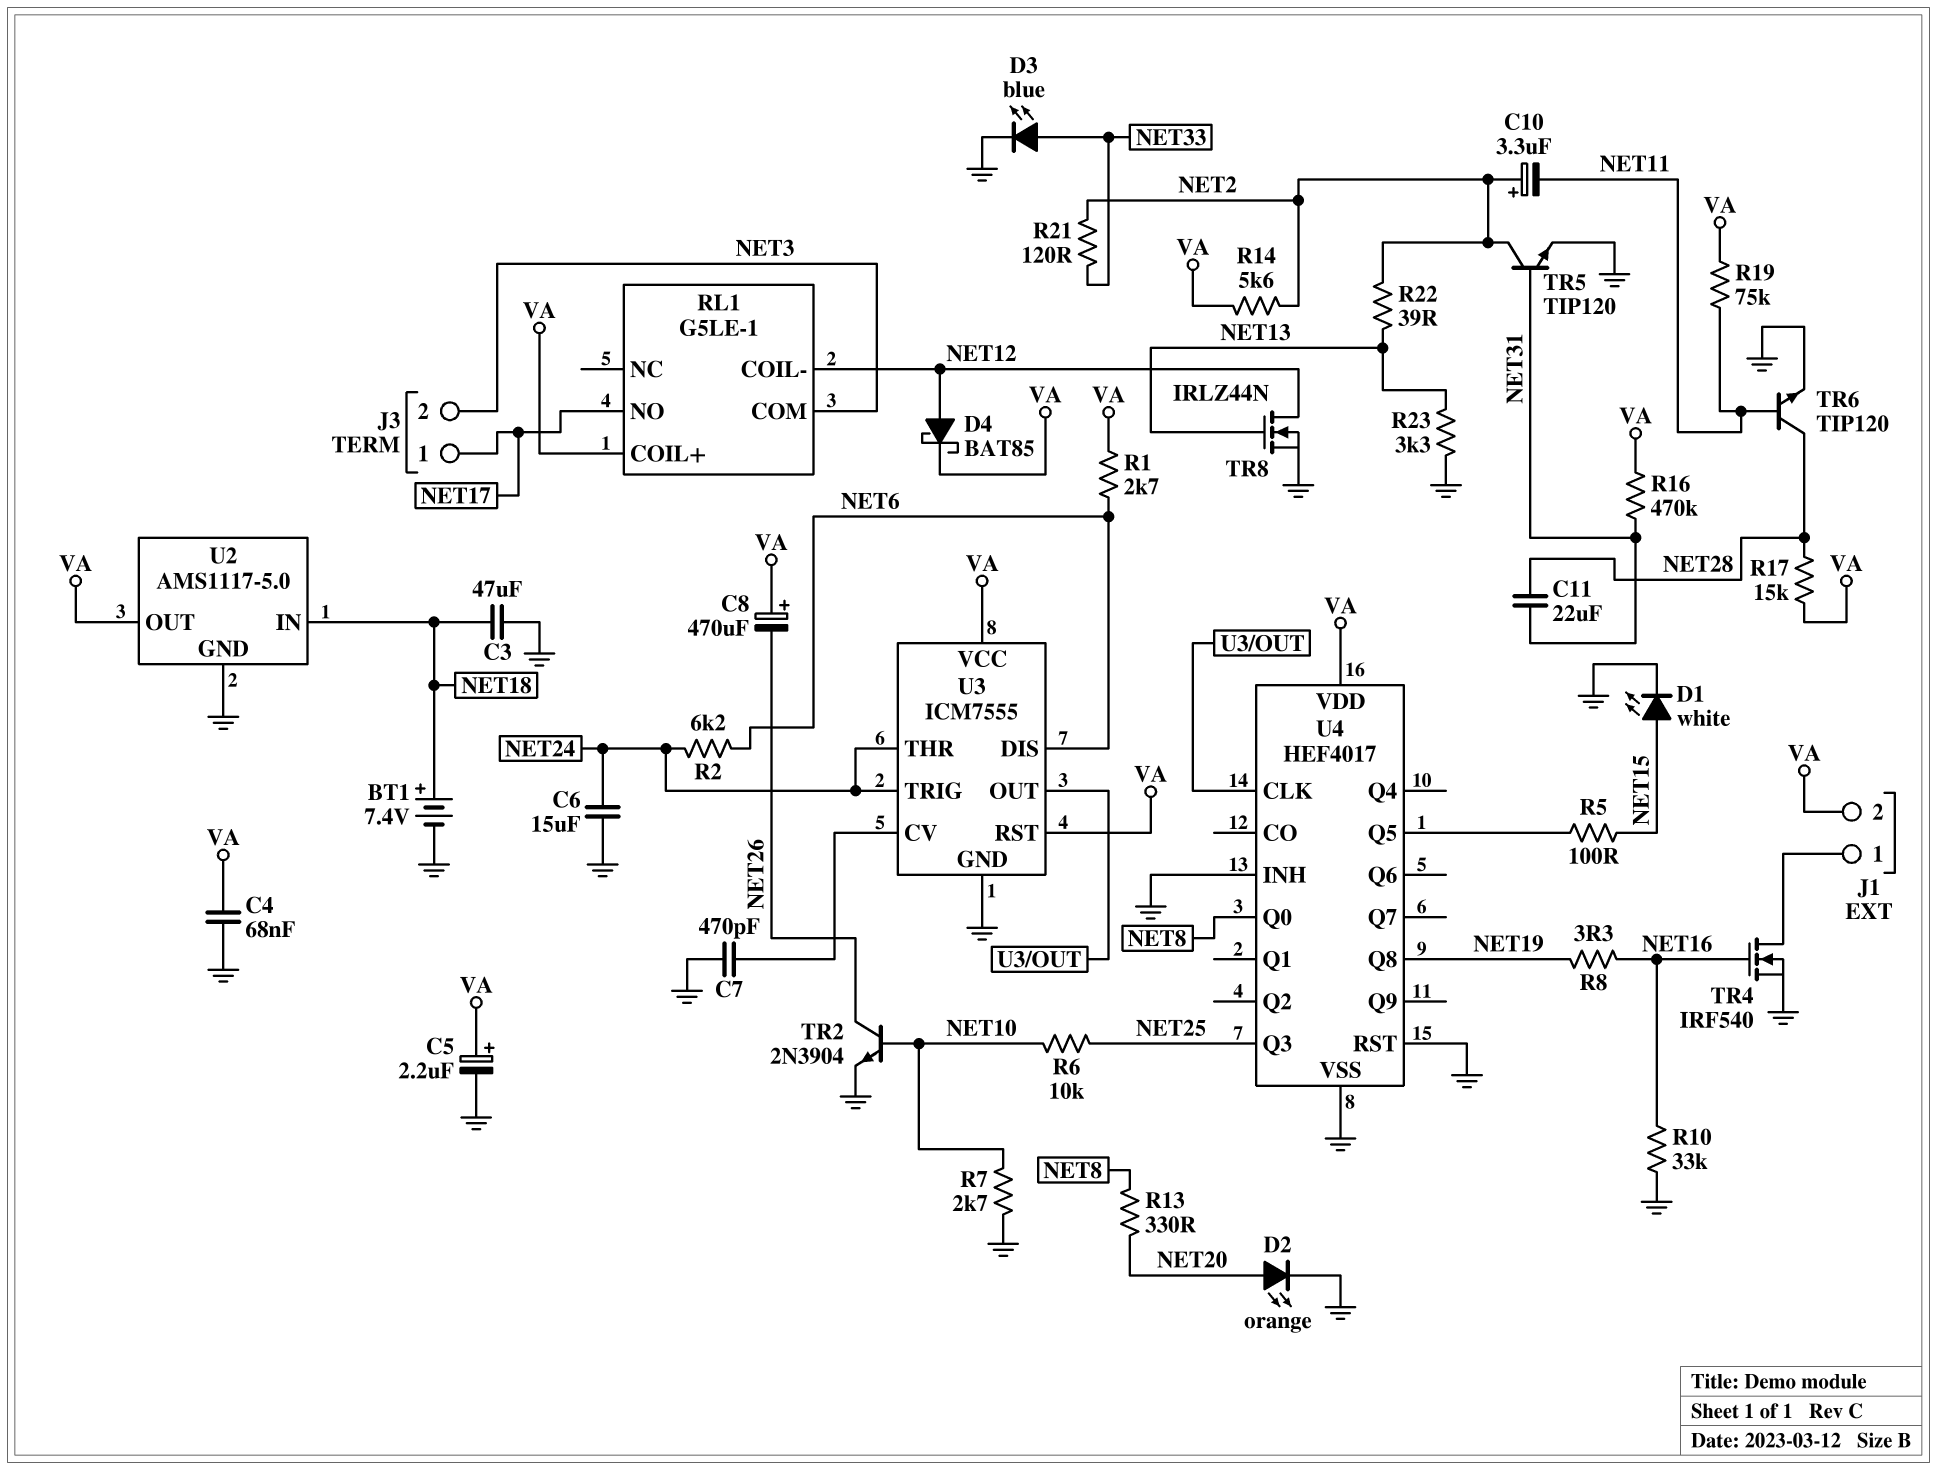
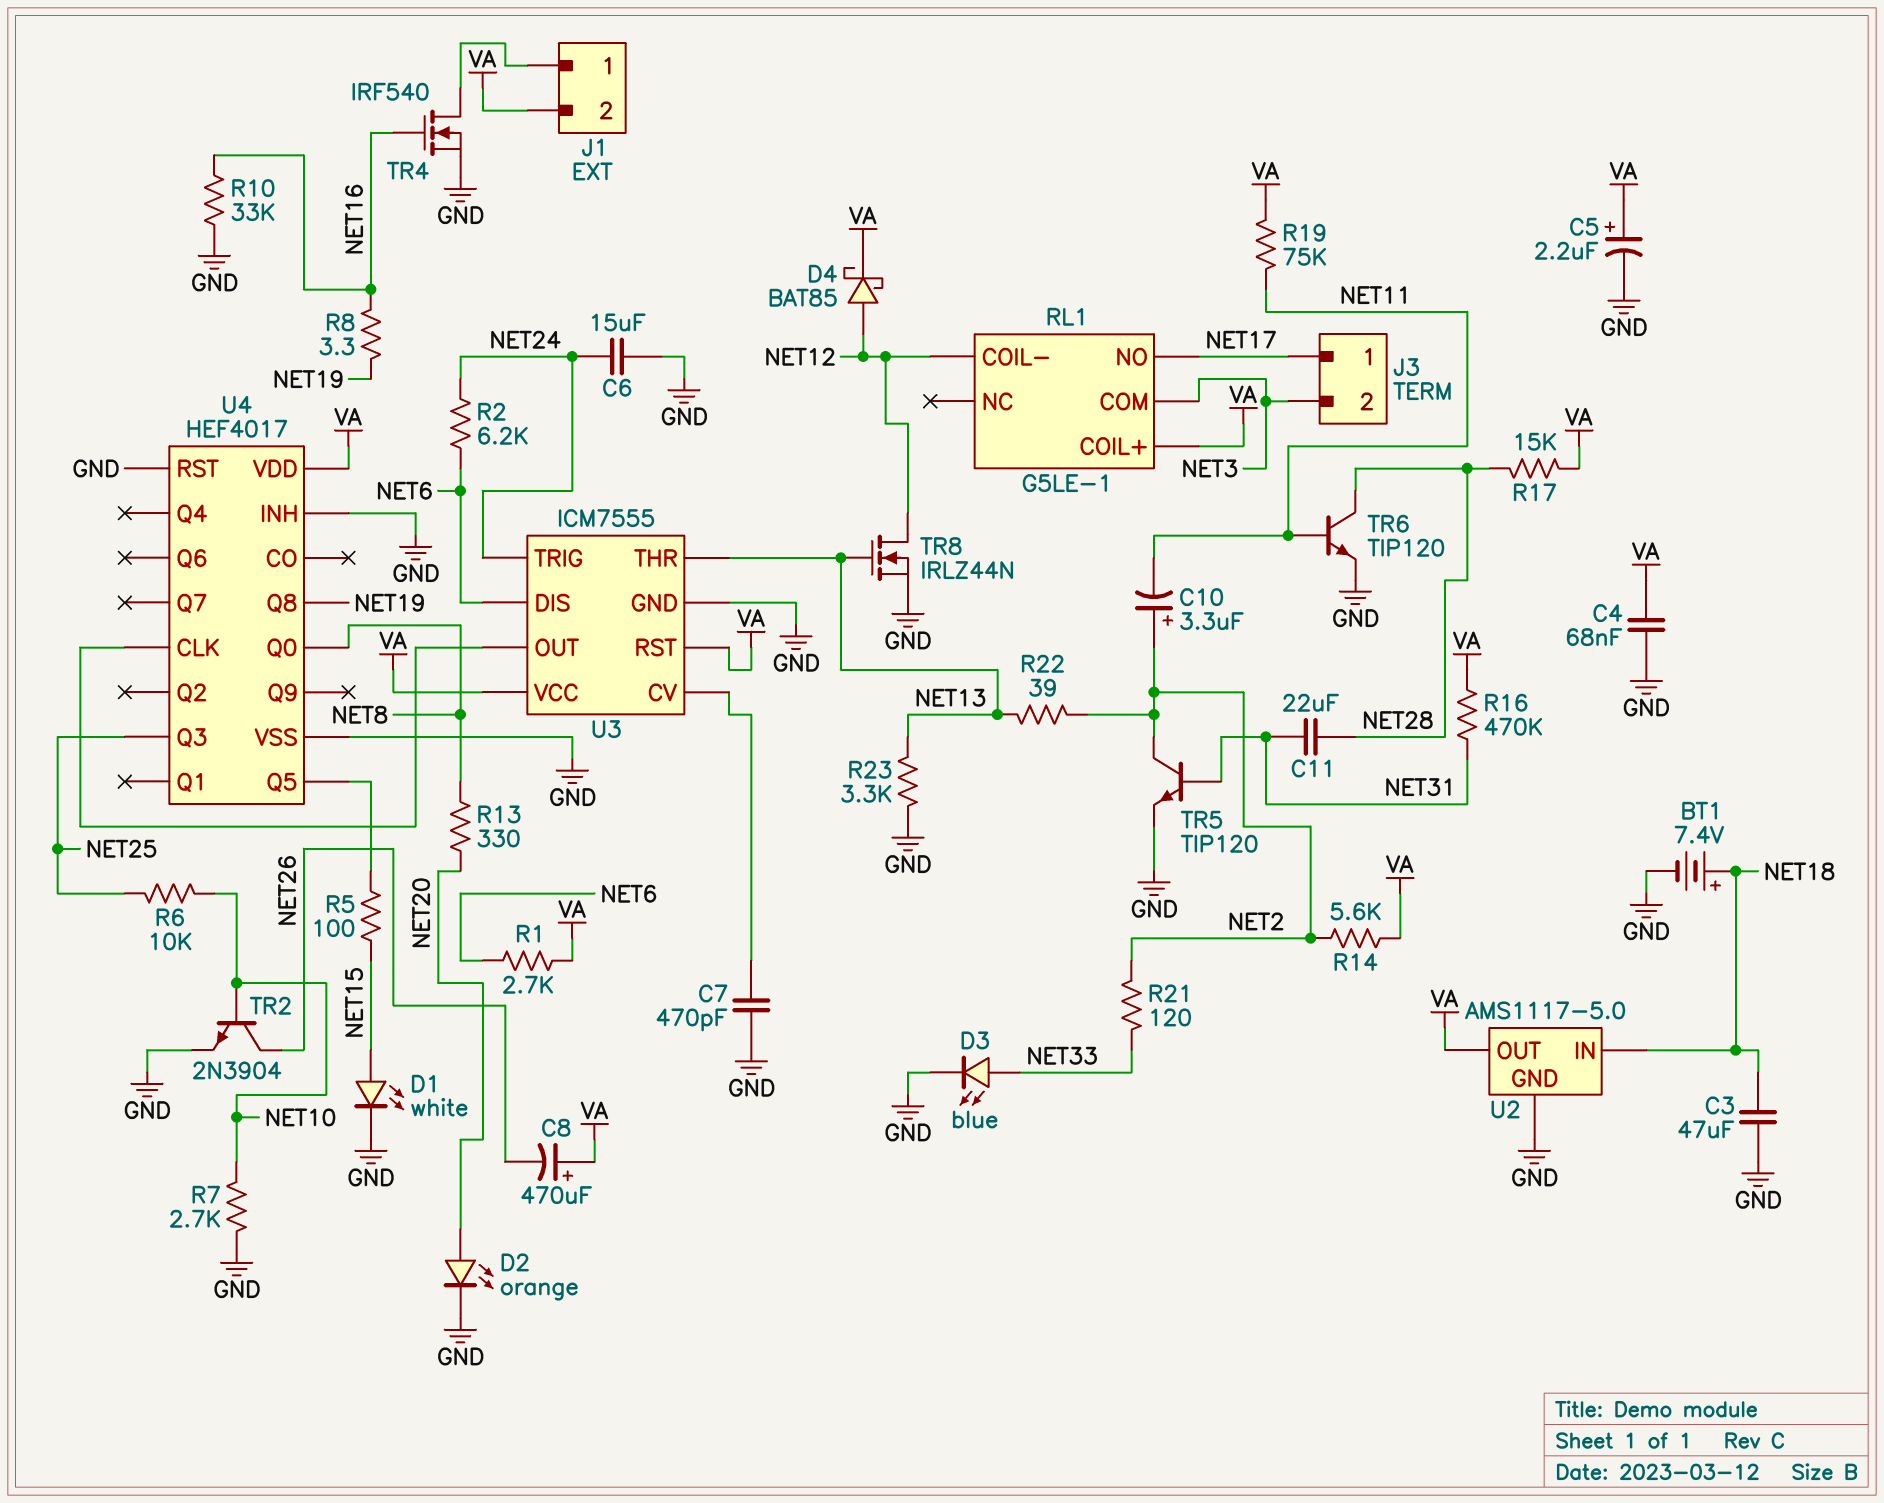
U3 pin THR: NET24 -> NET13

